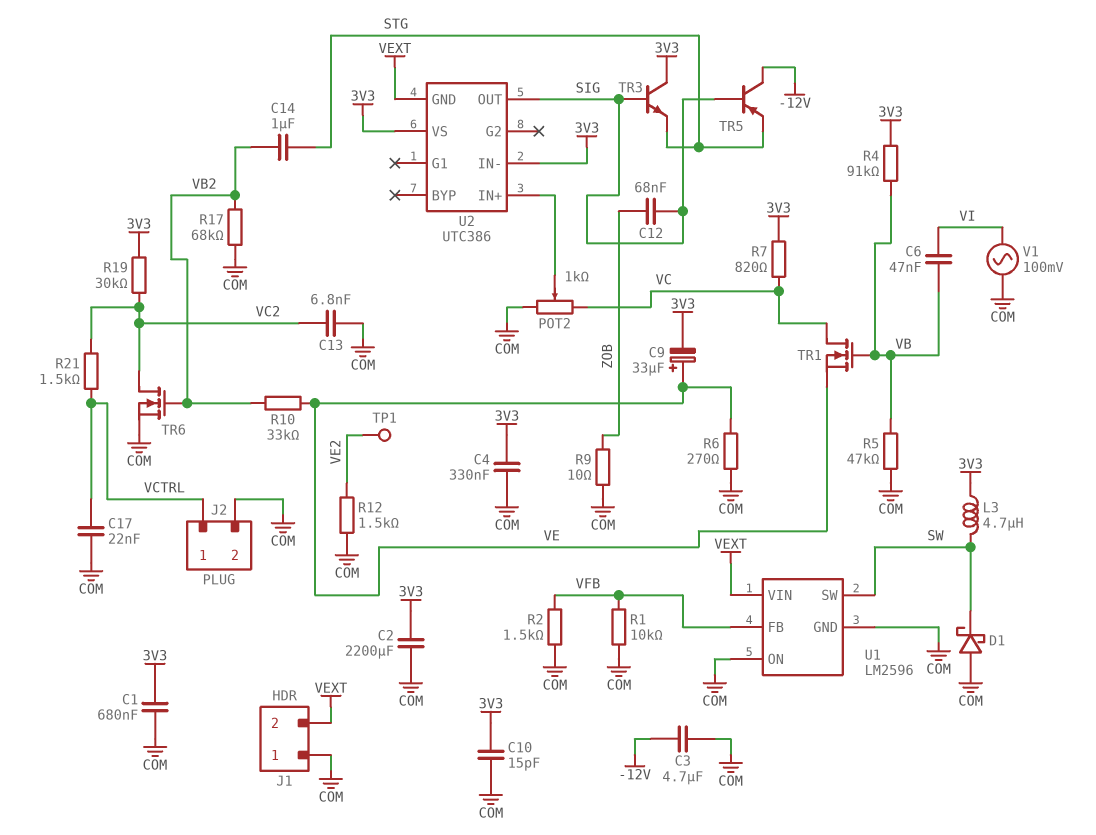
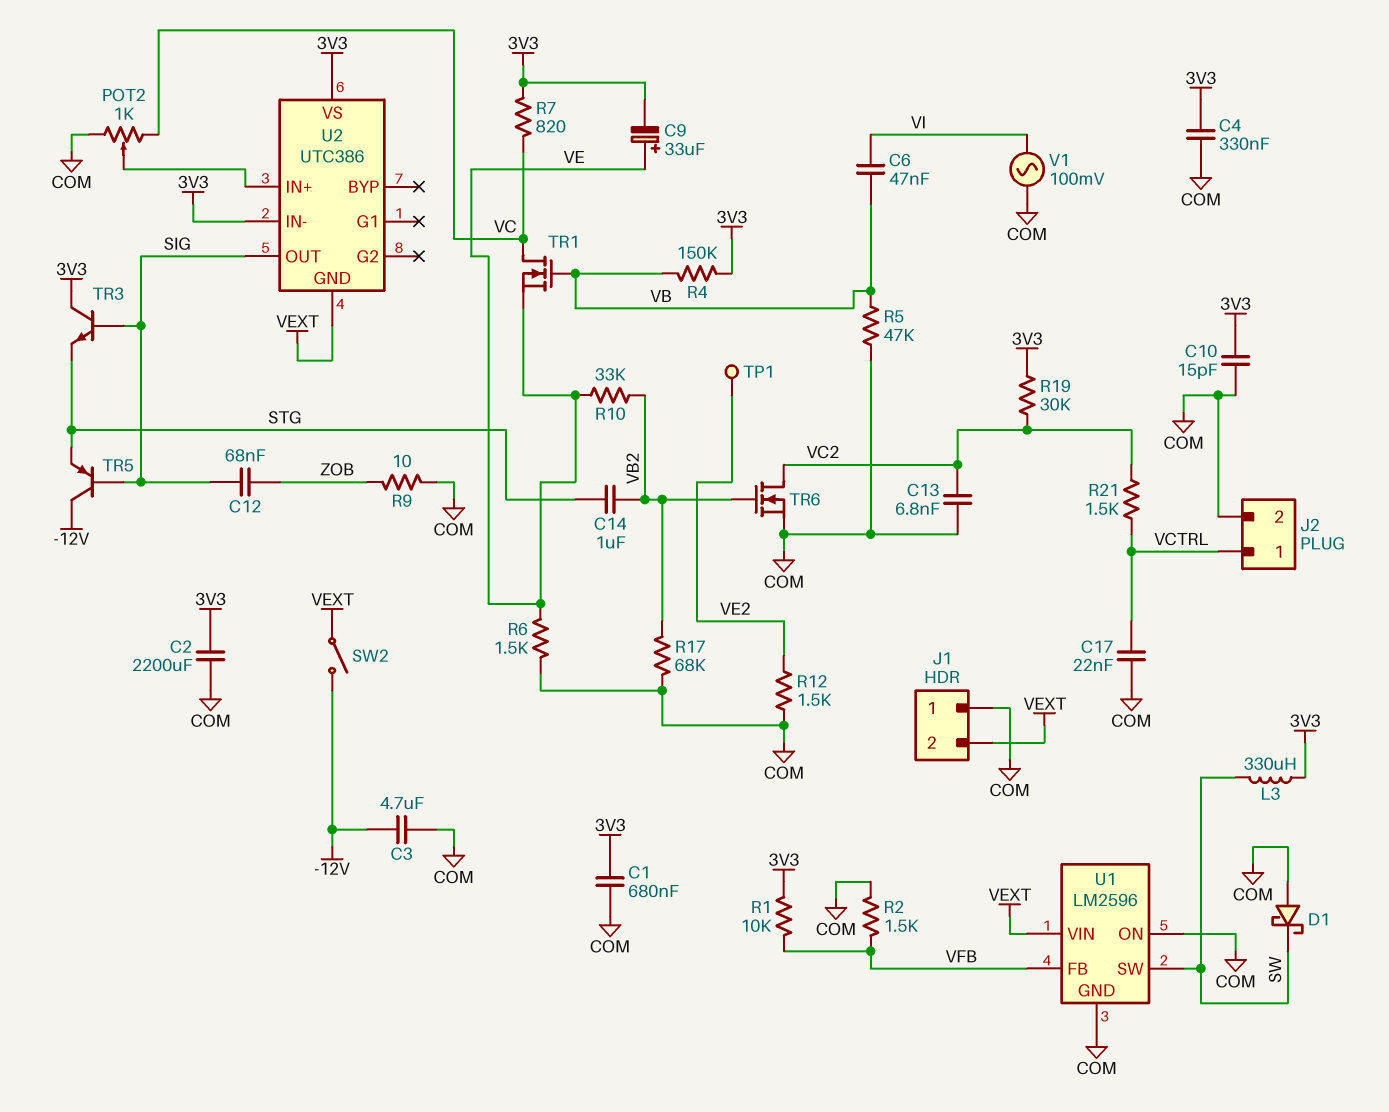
L3: 4.7uH (3V3, SW) -> 330uH (3V3, SW)
R1: 10k (COM, VFB) -> 10k (3V3, VFB)
R4: 91k (3V3, VB) -> 150k (3V3, VB)
R6: 270 (COM, VE) -> 1.5k (COM, VE)
SW2: none -> switch (-12V, VEXT)

